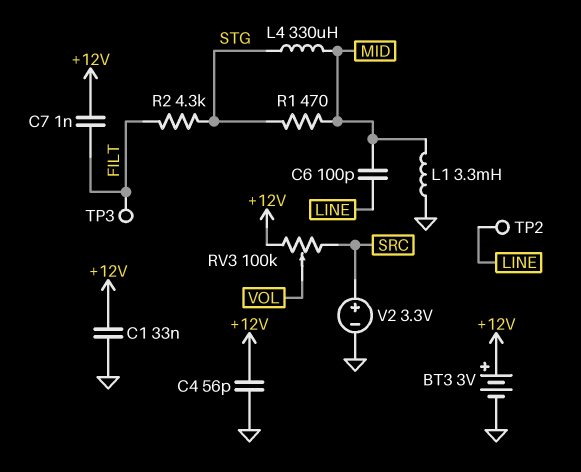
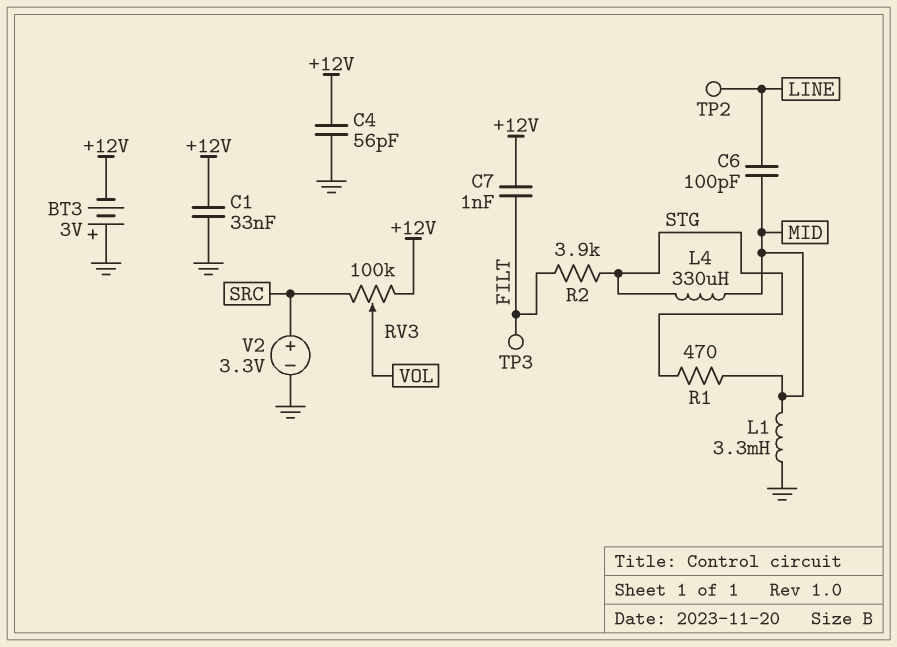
BT3: 3V (plus +12V, minus GND) -> 3V (plus GND, minus +12V)
R2: 4.3k (FILT, STG) -> 3.9k (FILT, STG)

